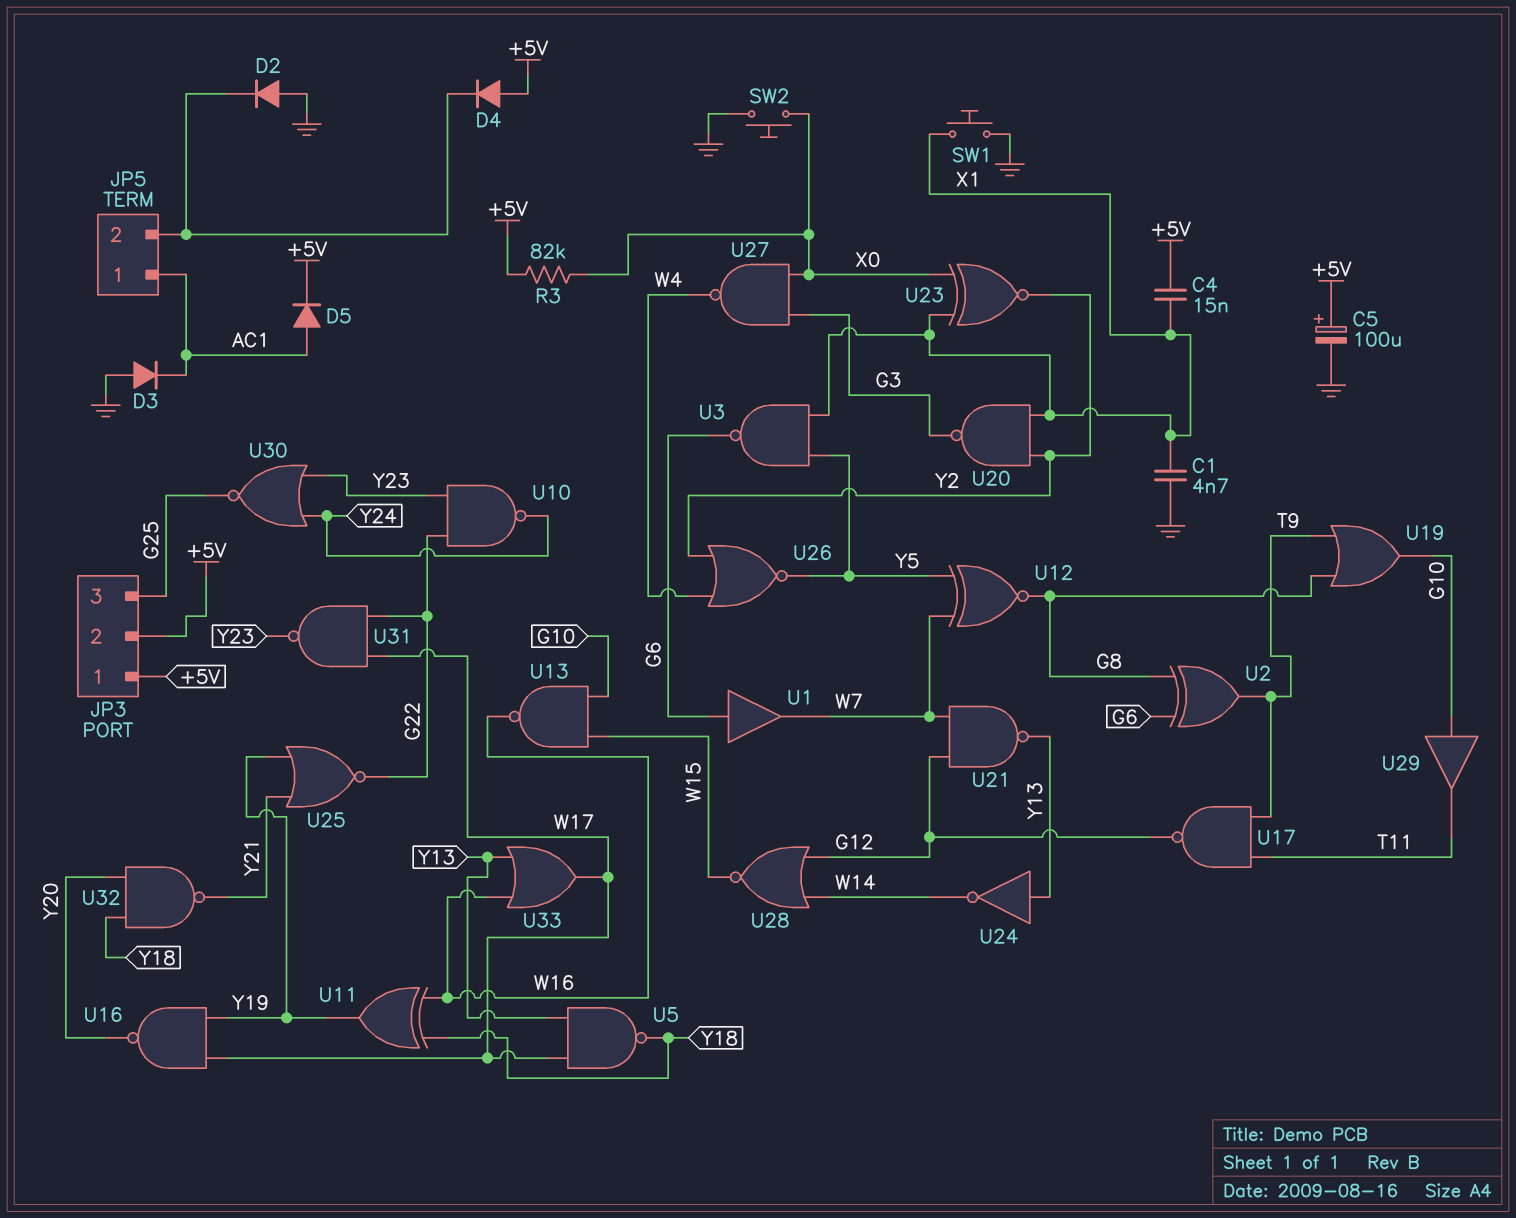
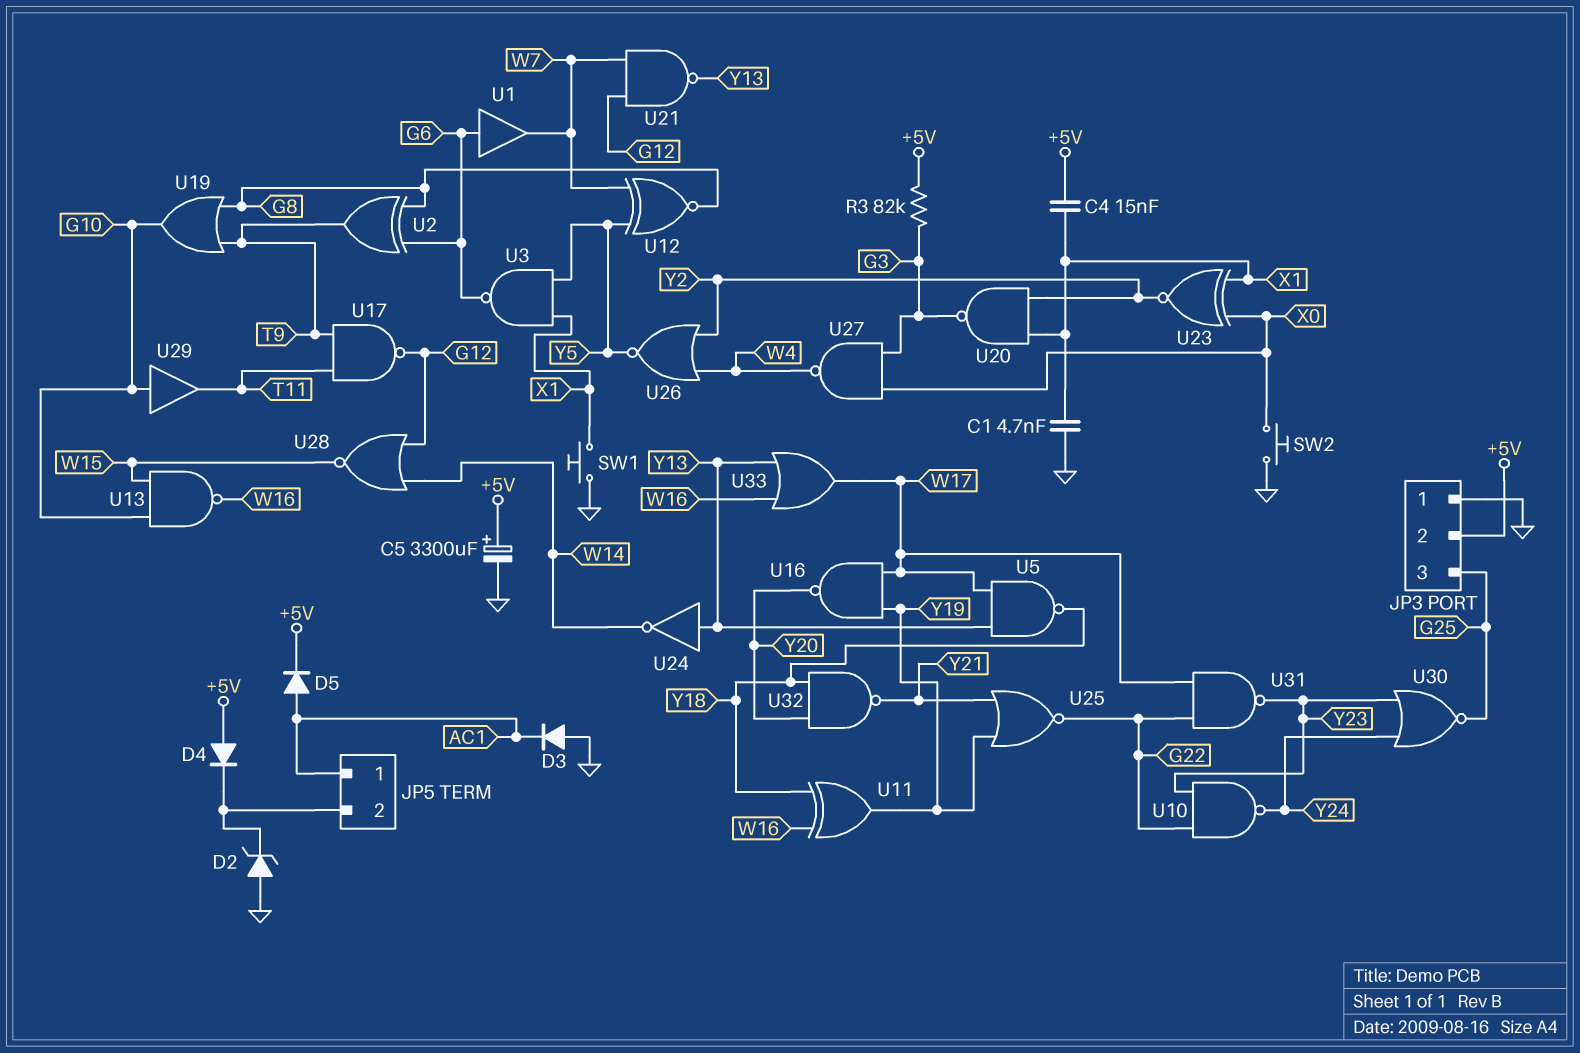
C5: 100uF (plus +5V, minus GND) -> 3300uF (plus +5V, minus GND)
D2: diode (A GND, K JP5/2) -> zener (A GND, K JP5/2)
JP3 pin 1: +5V -> GND
R3: 82k (+5V, X0) -> 82k (+5V, G3)

